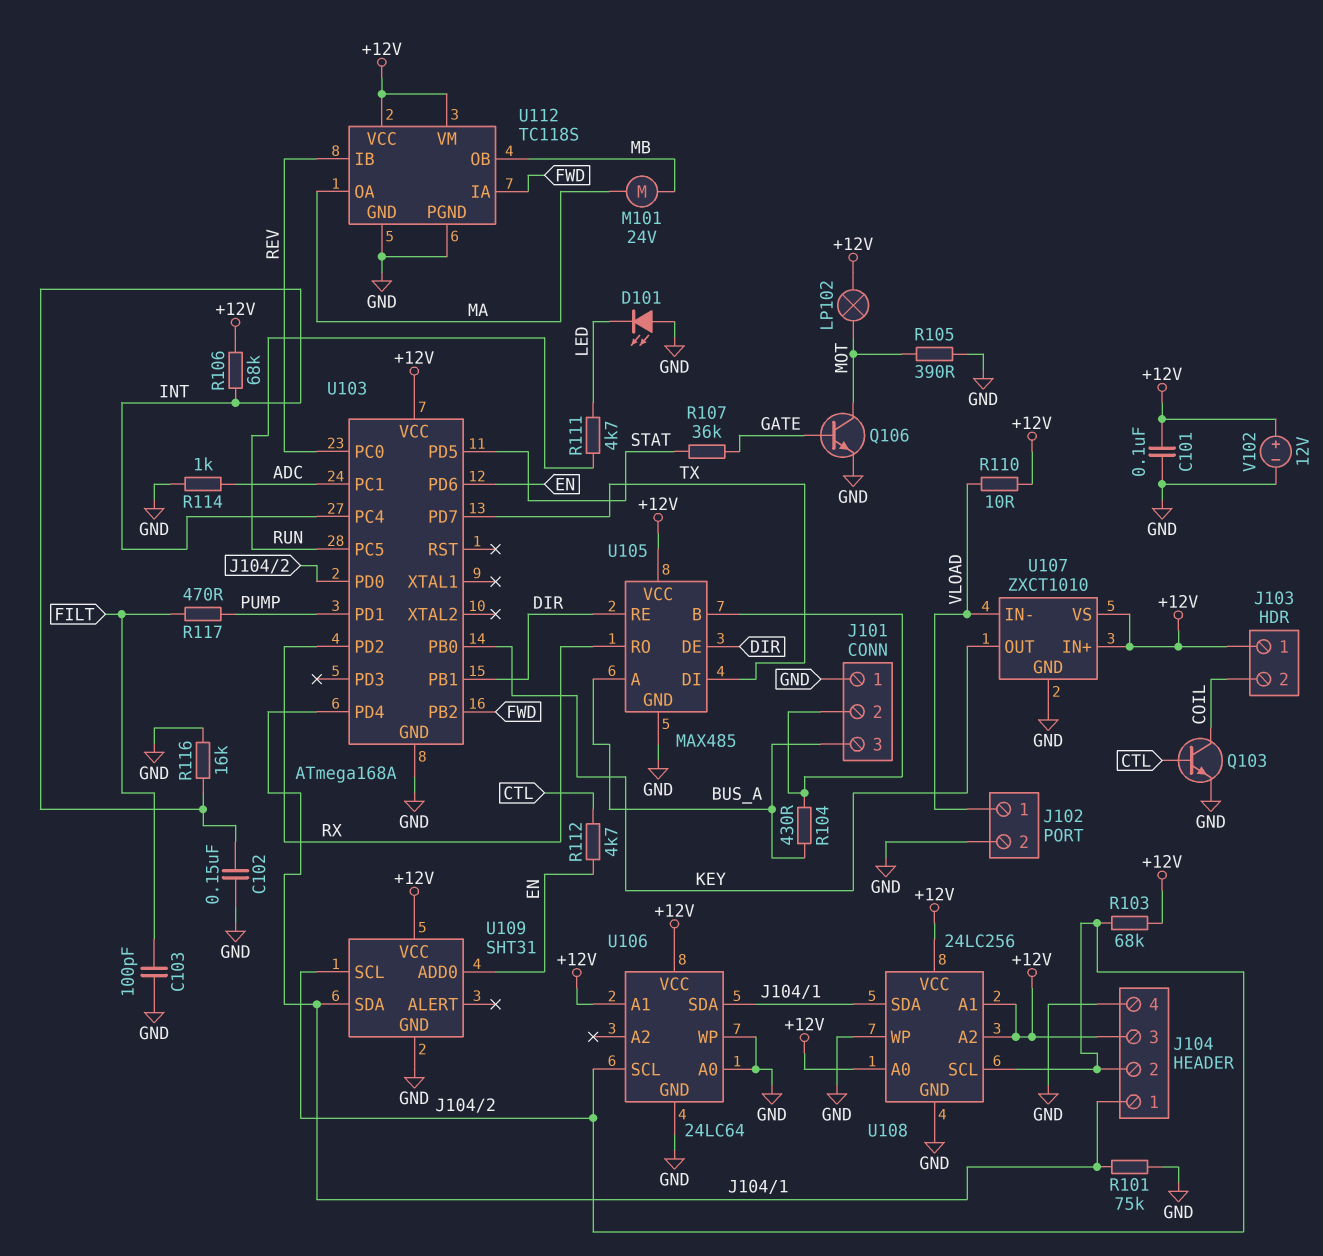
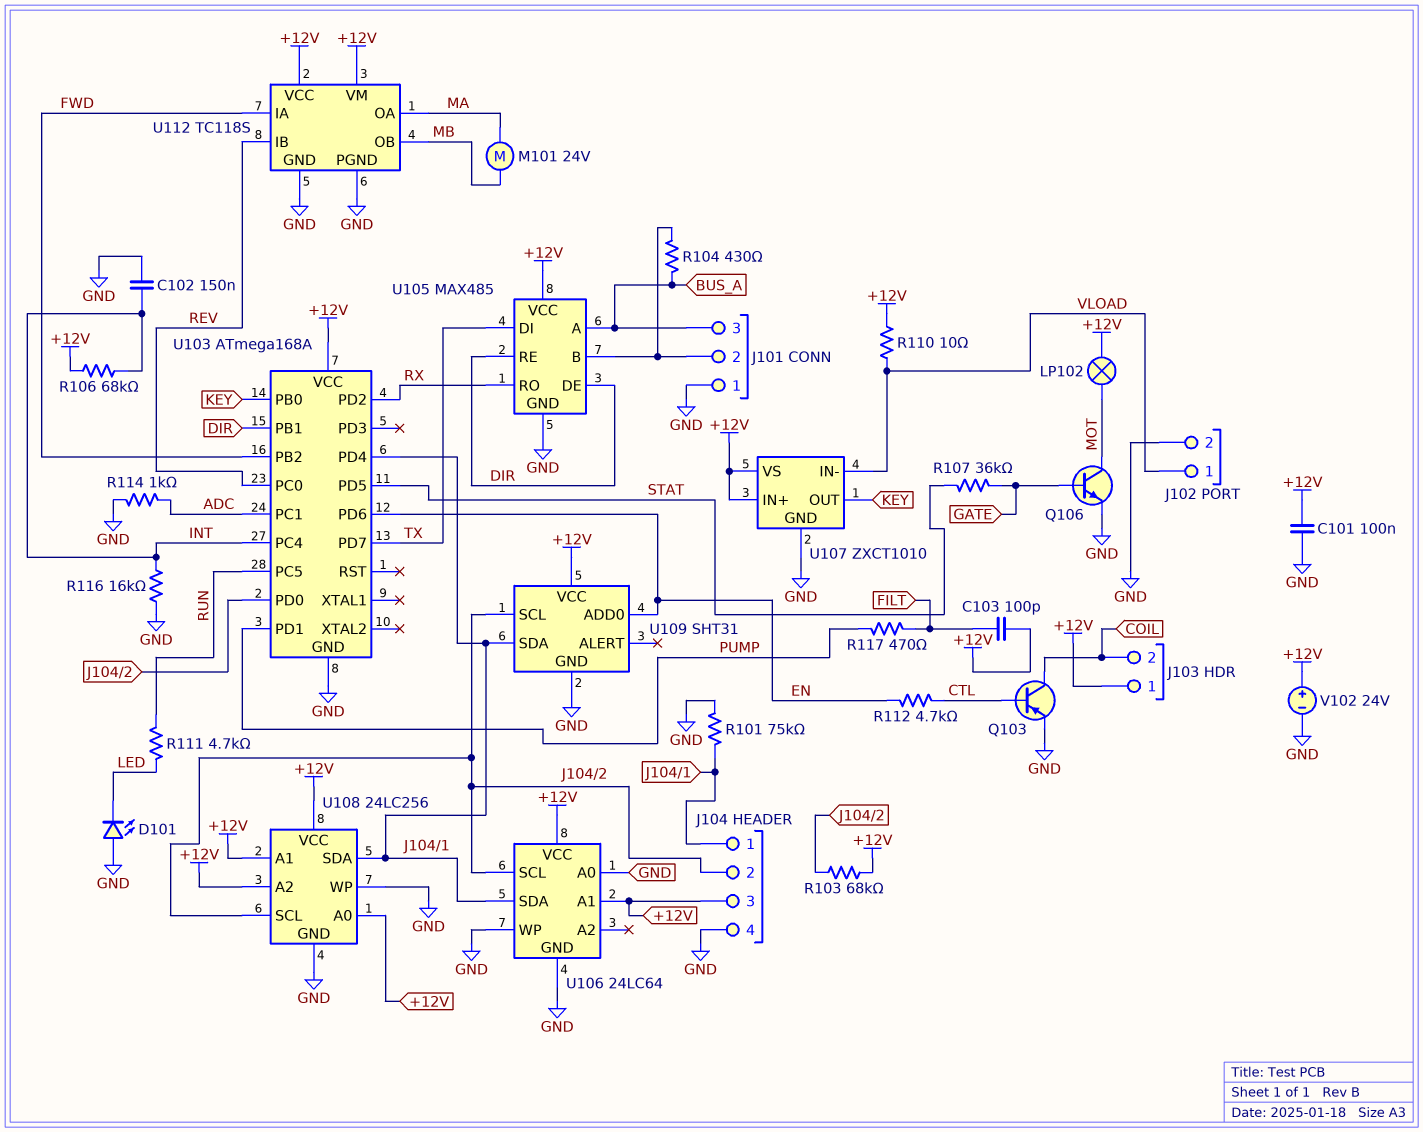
C103: 100pF (FILT, GND) -> 100pF (+12V, FILT)
Q103: NPN (B CTL, C COIL, E GND) -> PNP (B CTL, C COIL, E GND)
R105: 390 (GND, MOT) -> none
V102: 12V (plus +12V, minus GND) -> 24V (plus +12V, minus GND)

